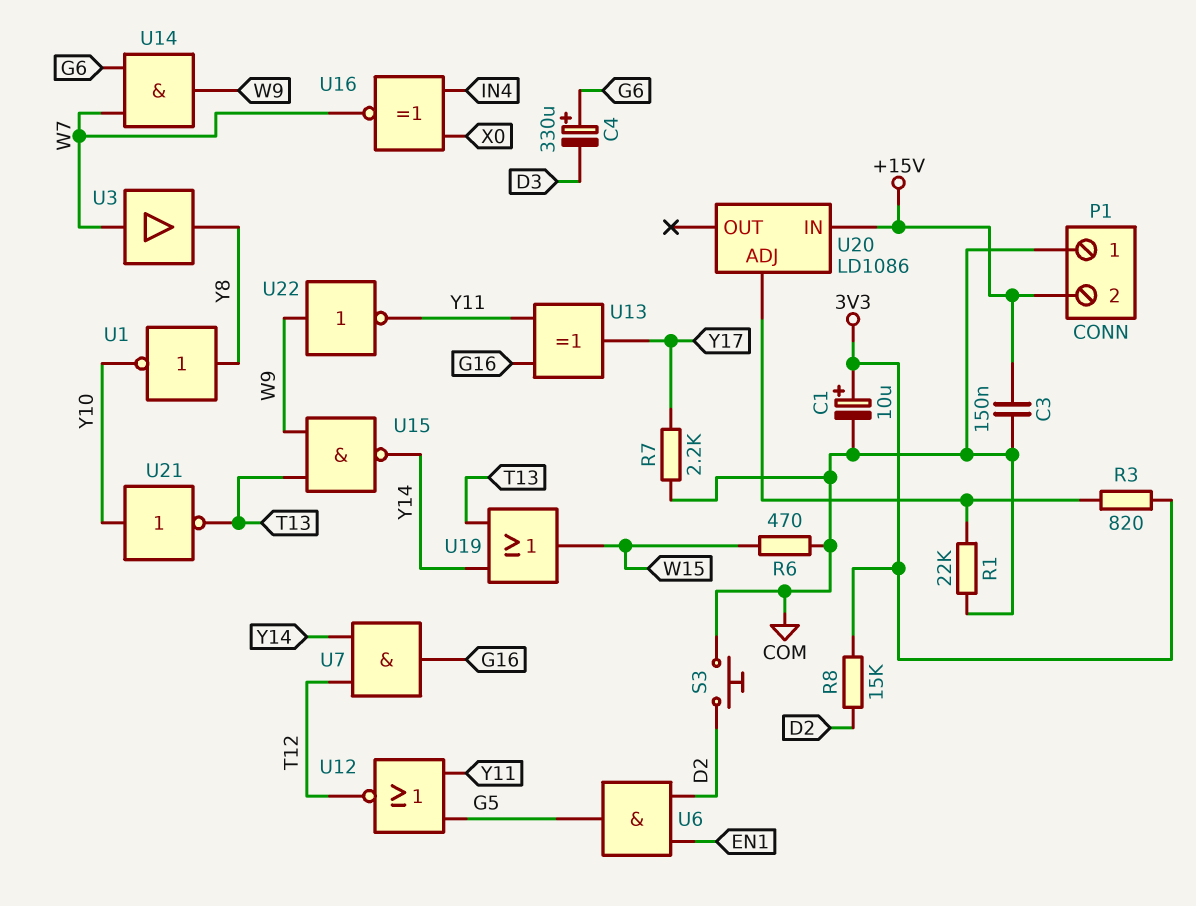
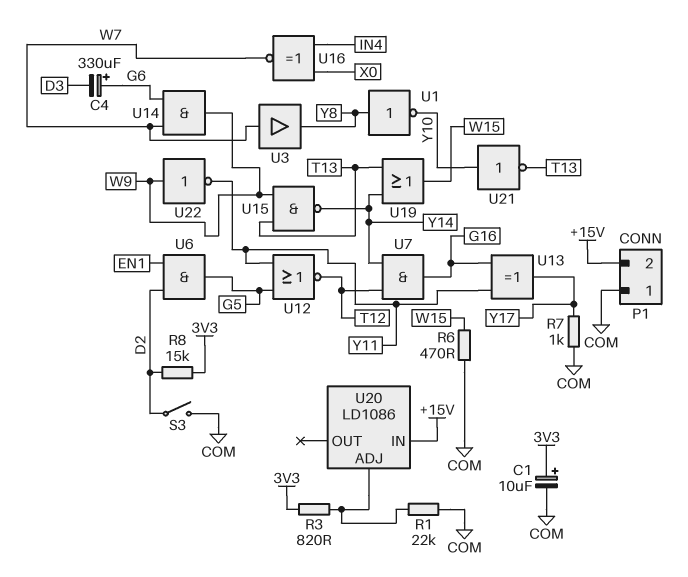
C3: 150nF (+15V, COM) -> none
R7: 2.2k (COM, Y17) -> 1k (COM, Y17)
S3: button (COM, D2) -> switch (COM, D2)

